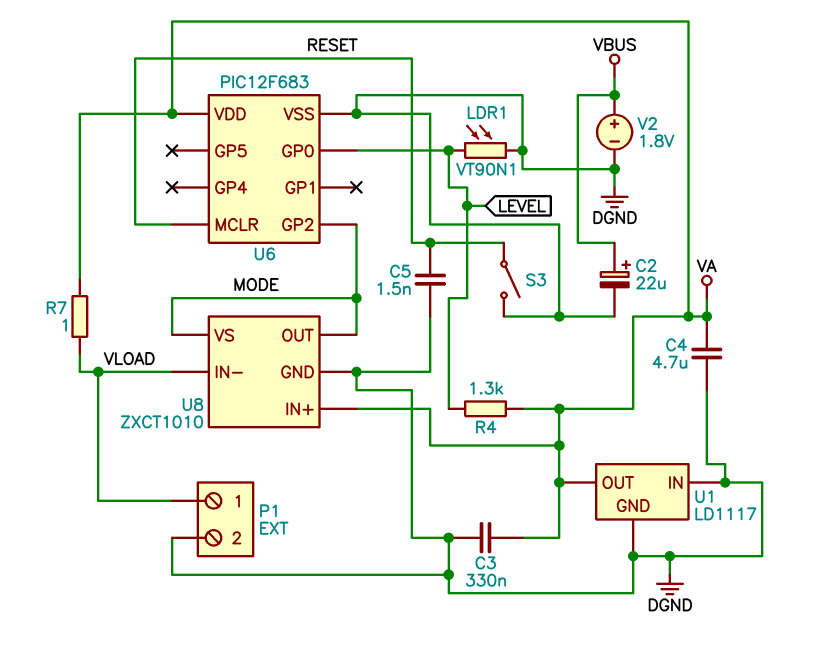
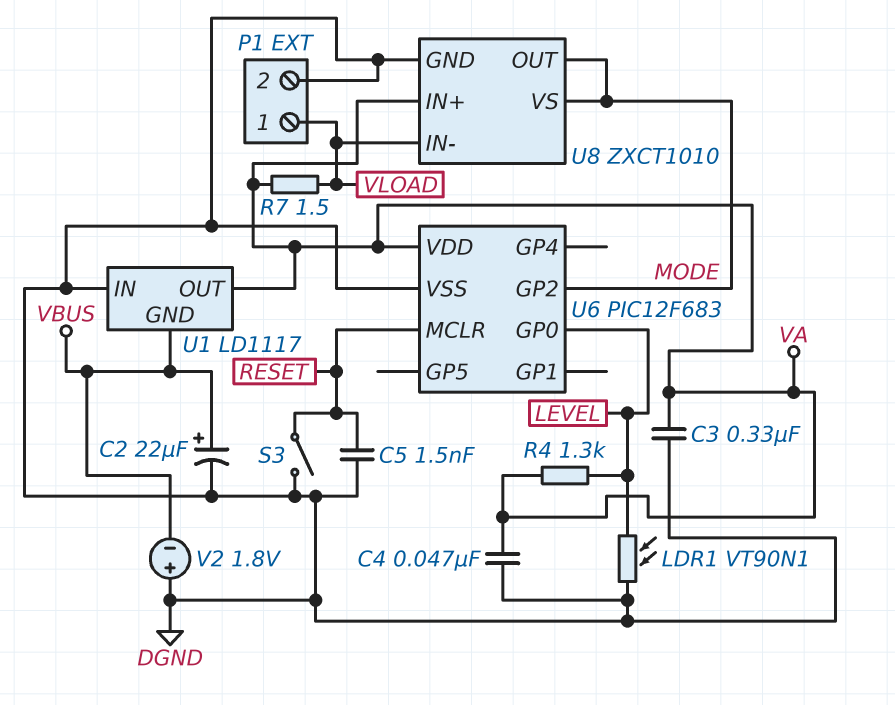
C4: 4.7uF (DGND, VA) -> 47nF (DGND, VA)
R7: 1 (VA, VLOAD) -> 1.5 (VA, VLOAD)
U1 pin GND: DGND -> VBUS
V2: 1.8V (plus VBUS, minus DGND) -> 1.8V (plus DGND, minus VBUS)

